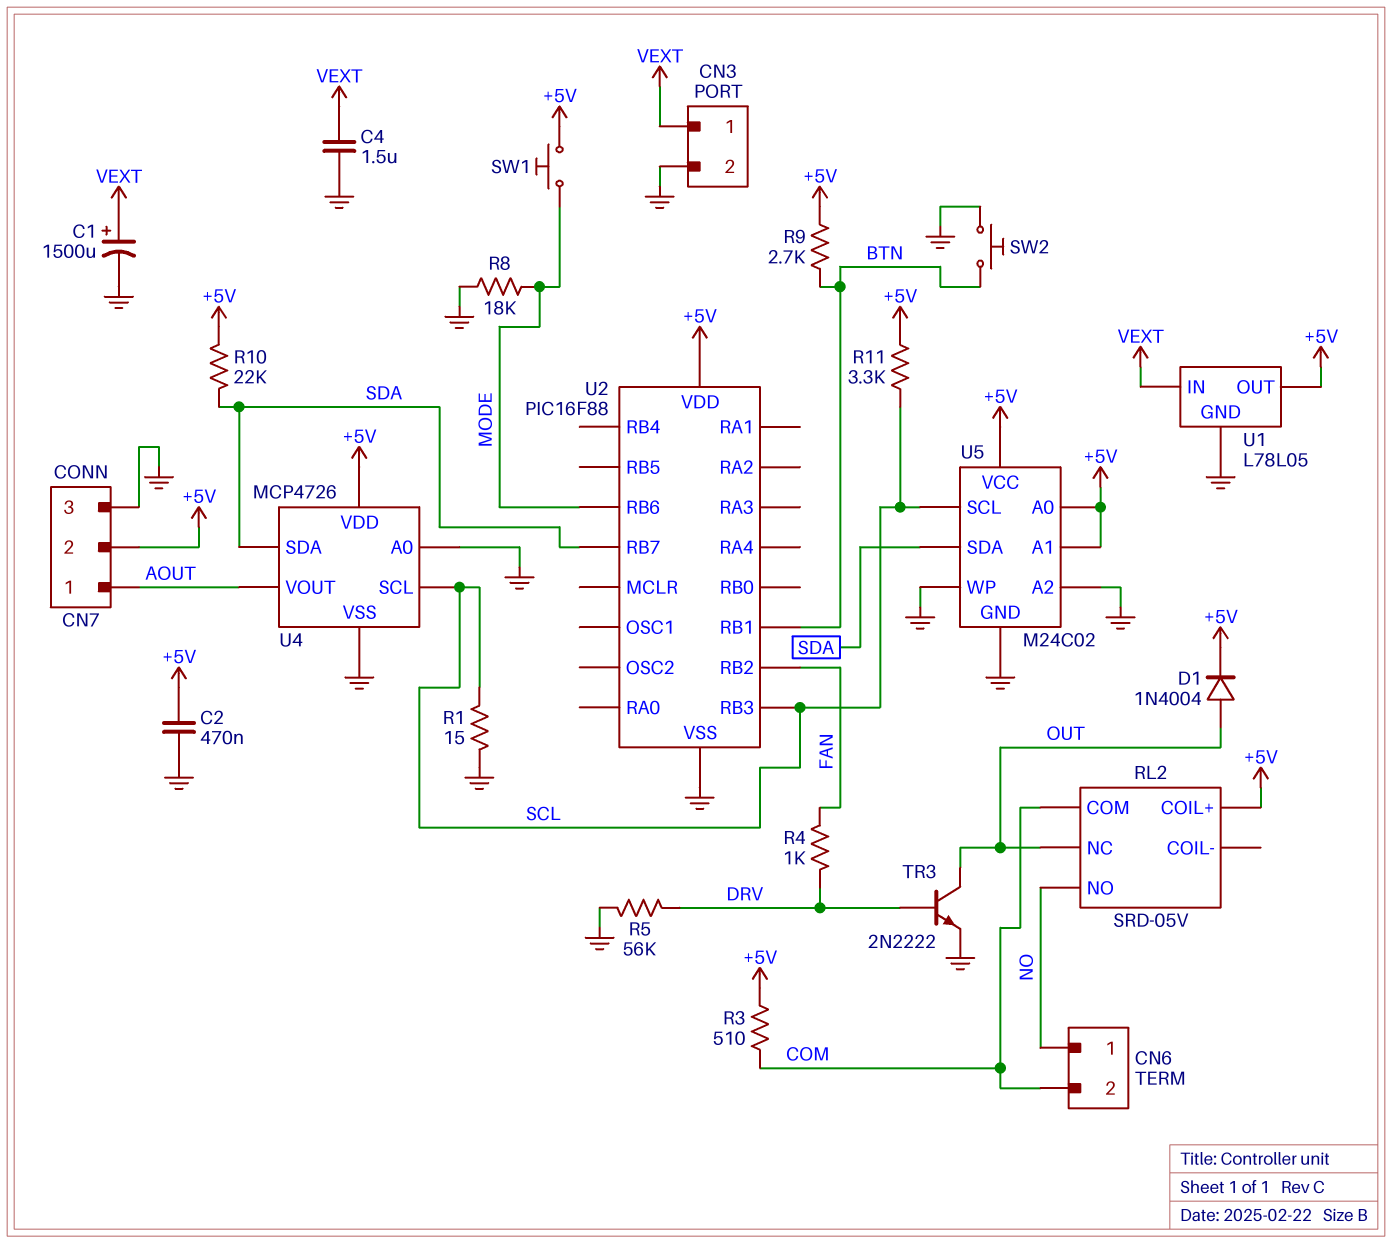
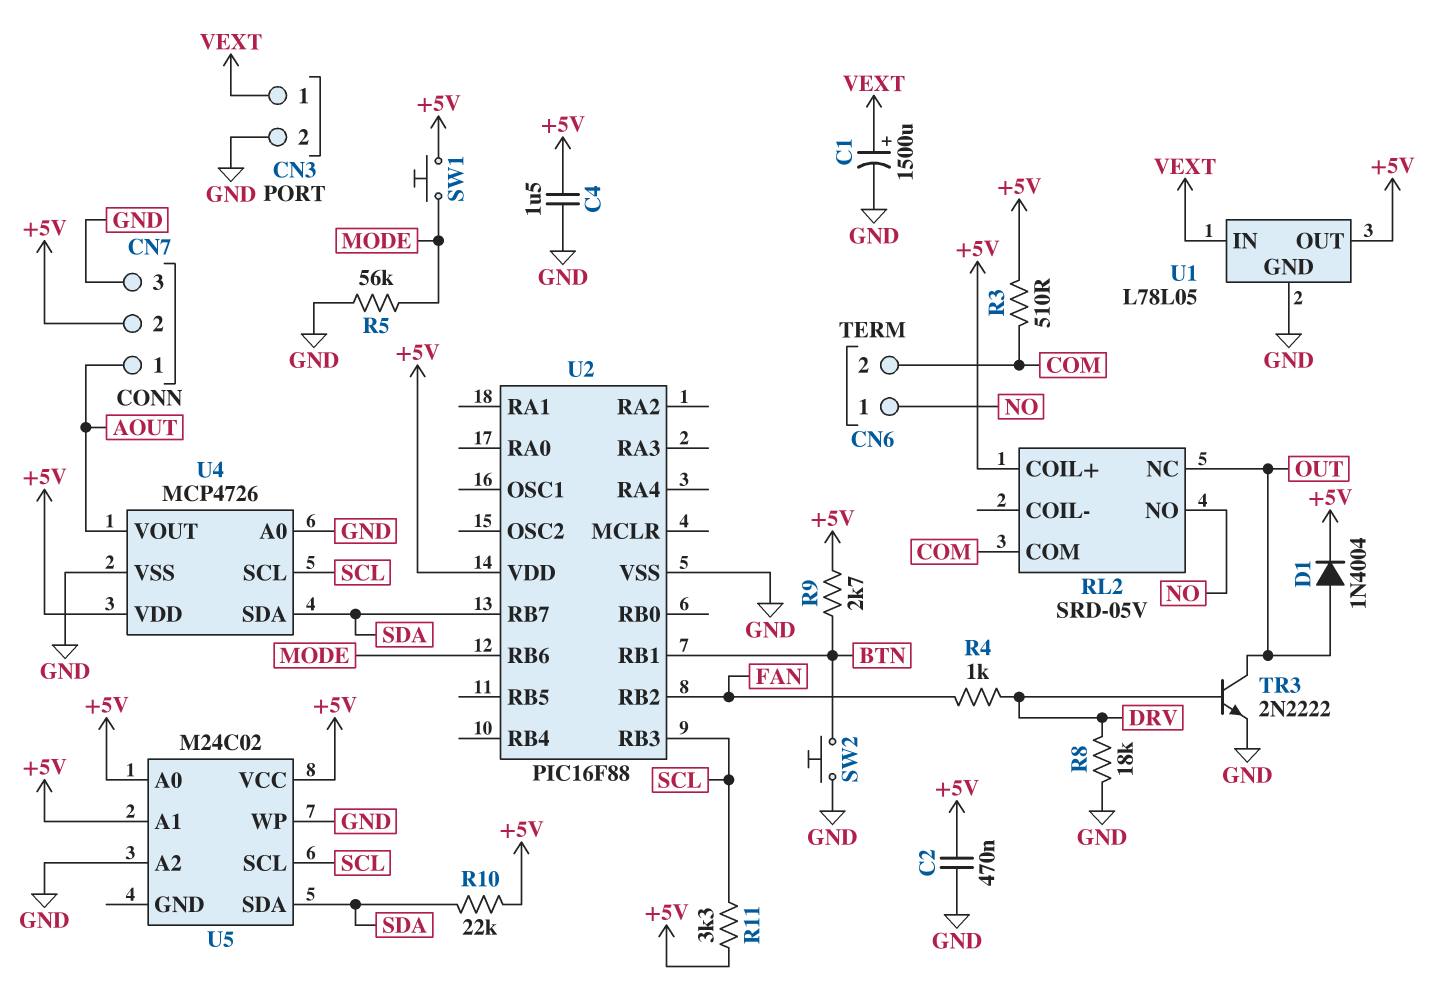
C4: 1.5uF (GND, VEXT) -> 1.5uF (+5V, GND)
R1: 15 (GND, SCL) -> none
R5: 56k (DRV, GND) -> 56k (GND, MODE)
R8: 18k (GND, MODE) -> 18k (DRV, GND)
U5 pin GND: GND -> none

